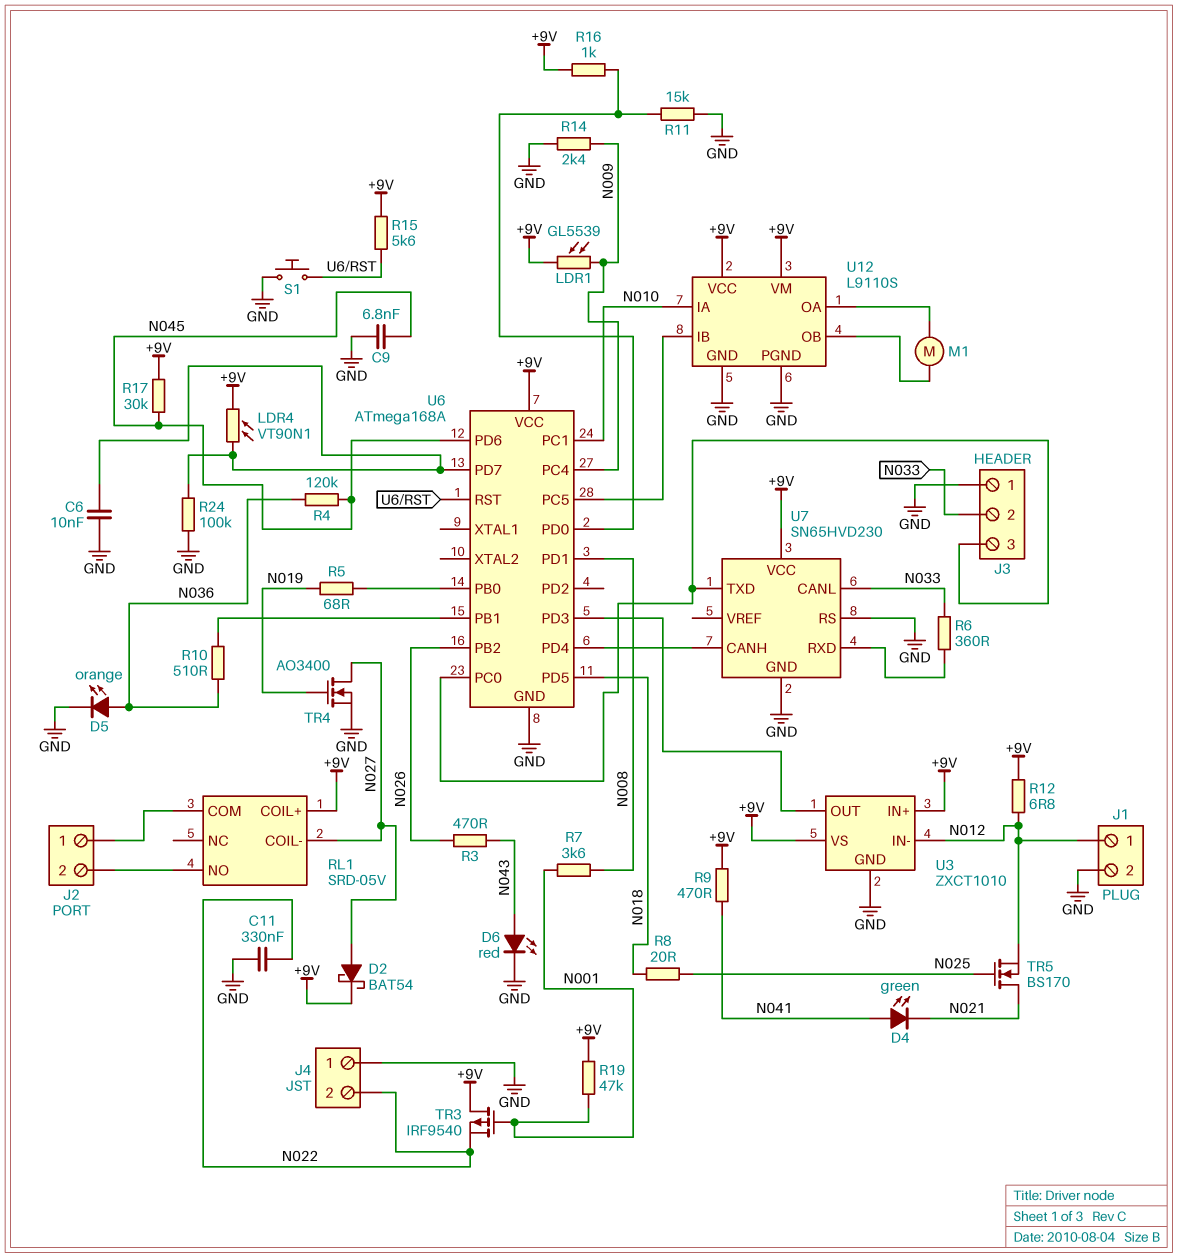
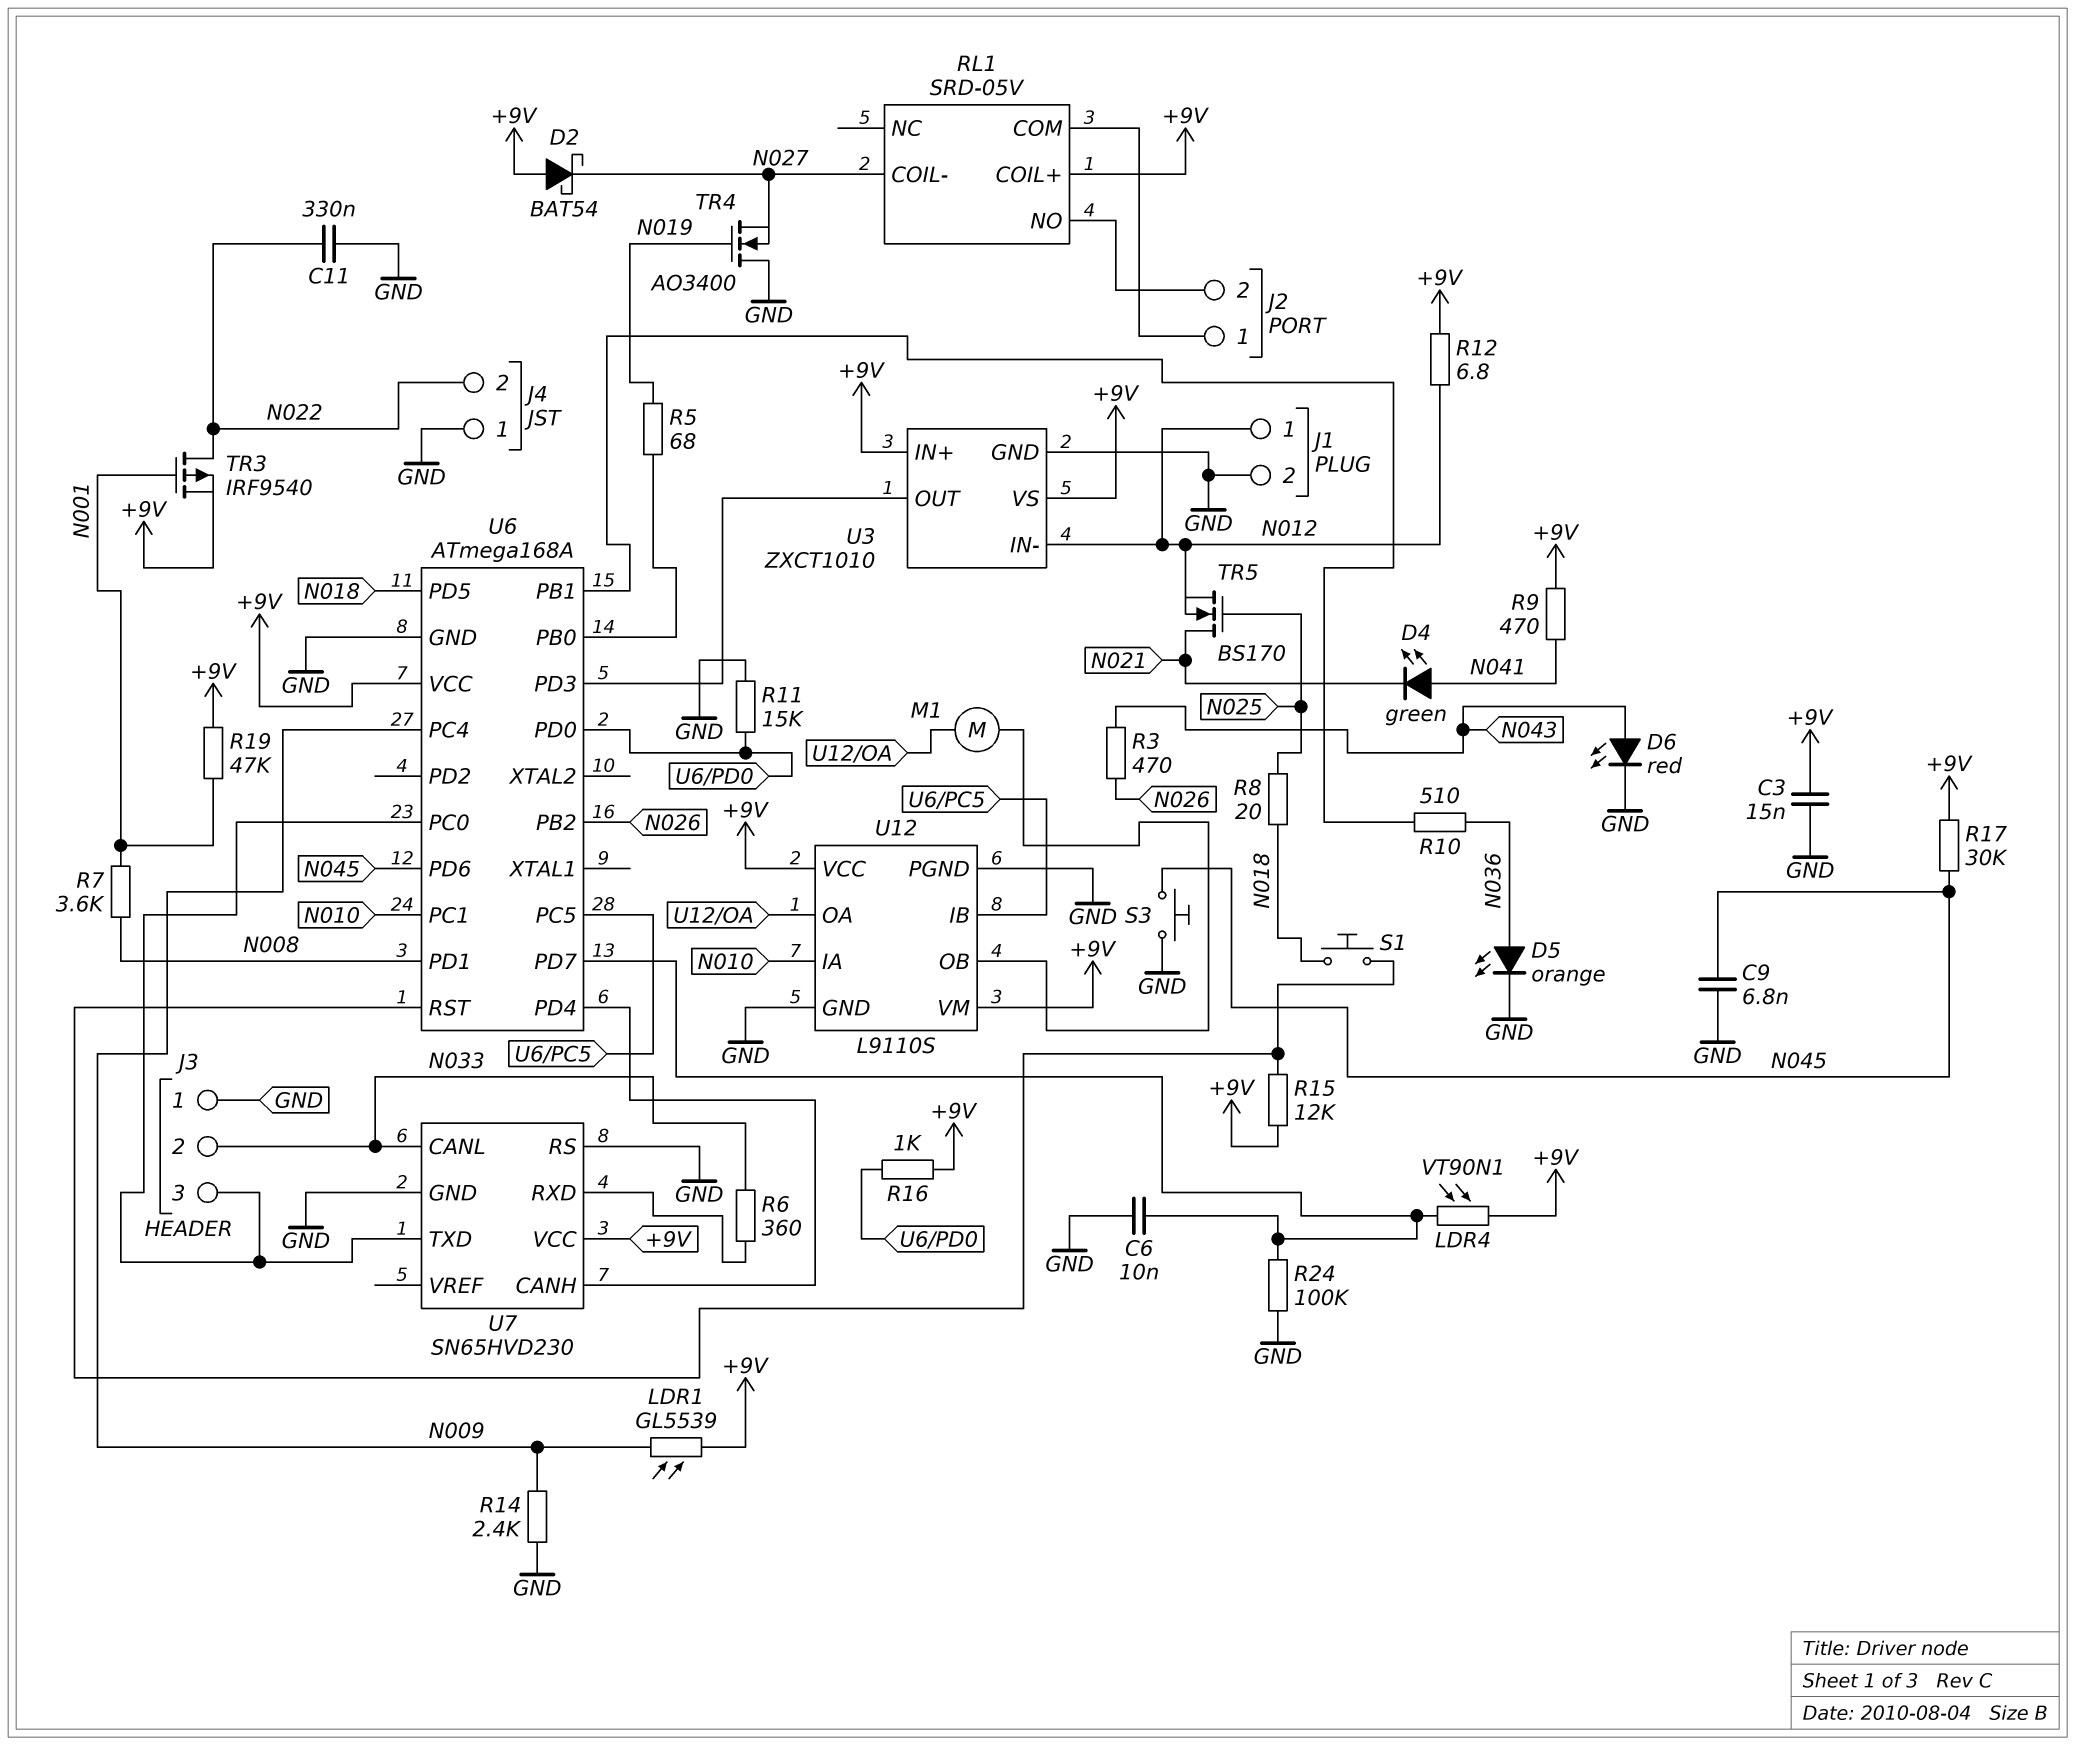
C3: none -> 15nF (+9V, GND)
D2: schottky BAT54 (A N027, K +9V) -> schottky BAT54 (A +9V, K N027)
R4: 120k (N036, N045) -> none
R15: 5.6k (+9V, U6/RST) -> 12k (+9V, U6/RST)
S1: button (GND, U6/RST) -> button (N018, U6/RST)
S3: none -> button (GND, N045)
TR3: PMOS IRF9540 (G N001, D +9V, S N022) -> PMOS IRF9540 (G N001, D N022, S +9V)
TR4: NMOS AO3400 (G N019, D N027, S GND) -> NMOS AO3400 (G N019, D GND, S N027)

